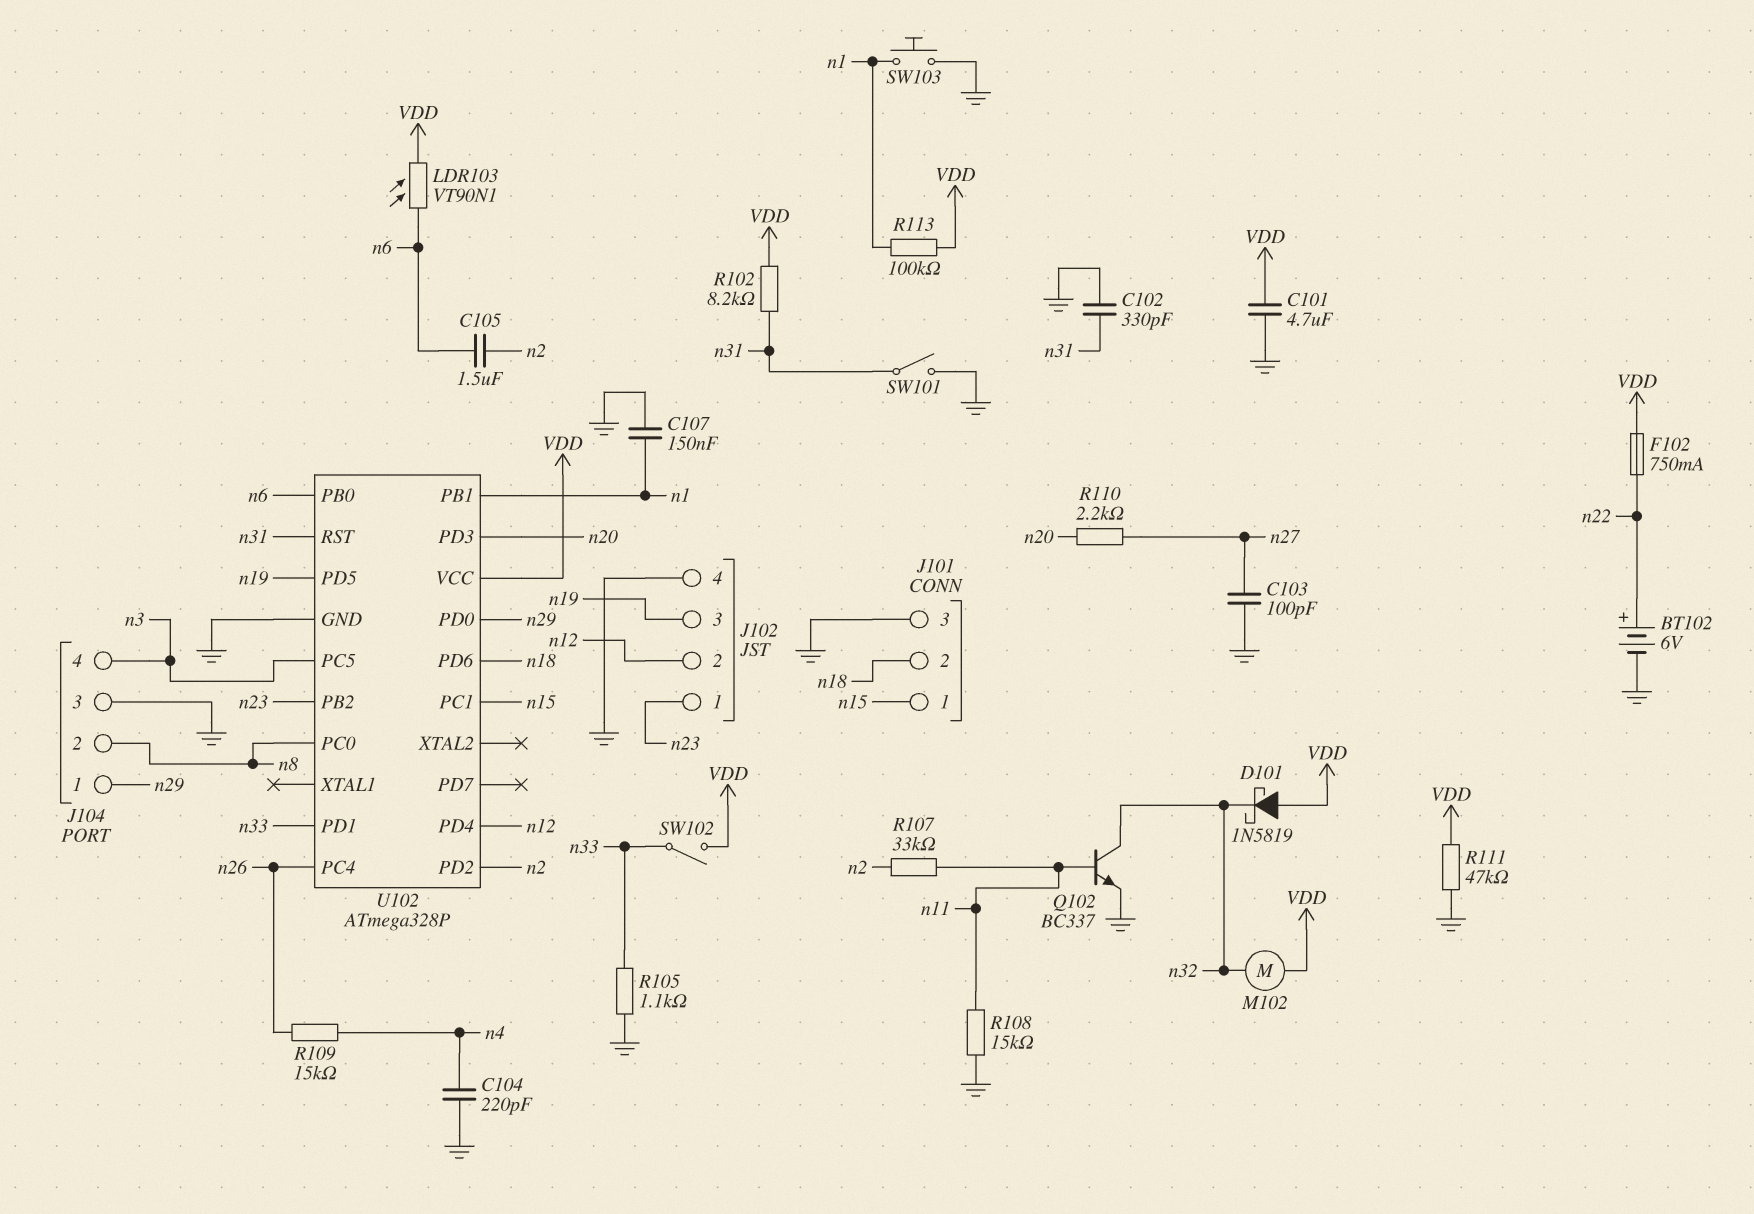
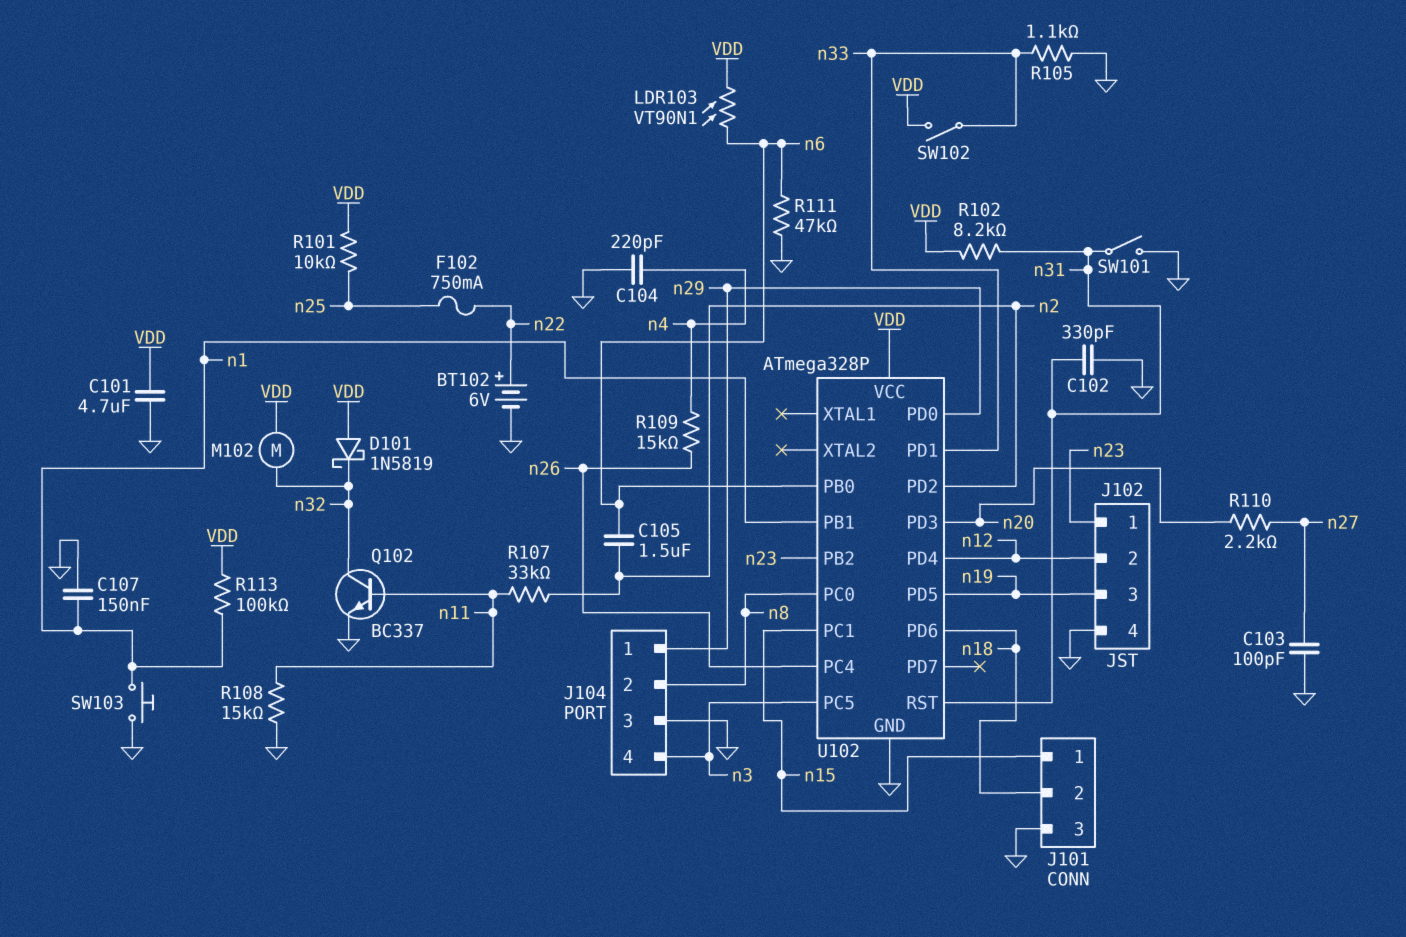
F102: 750mA (VDD, n22) -> 750mA (n22, n25)
R101: none -> 10k (VDD, n25)
R111: 47k (GND, VDD) -> 47k (GND, n6)

